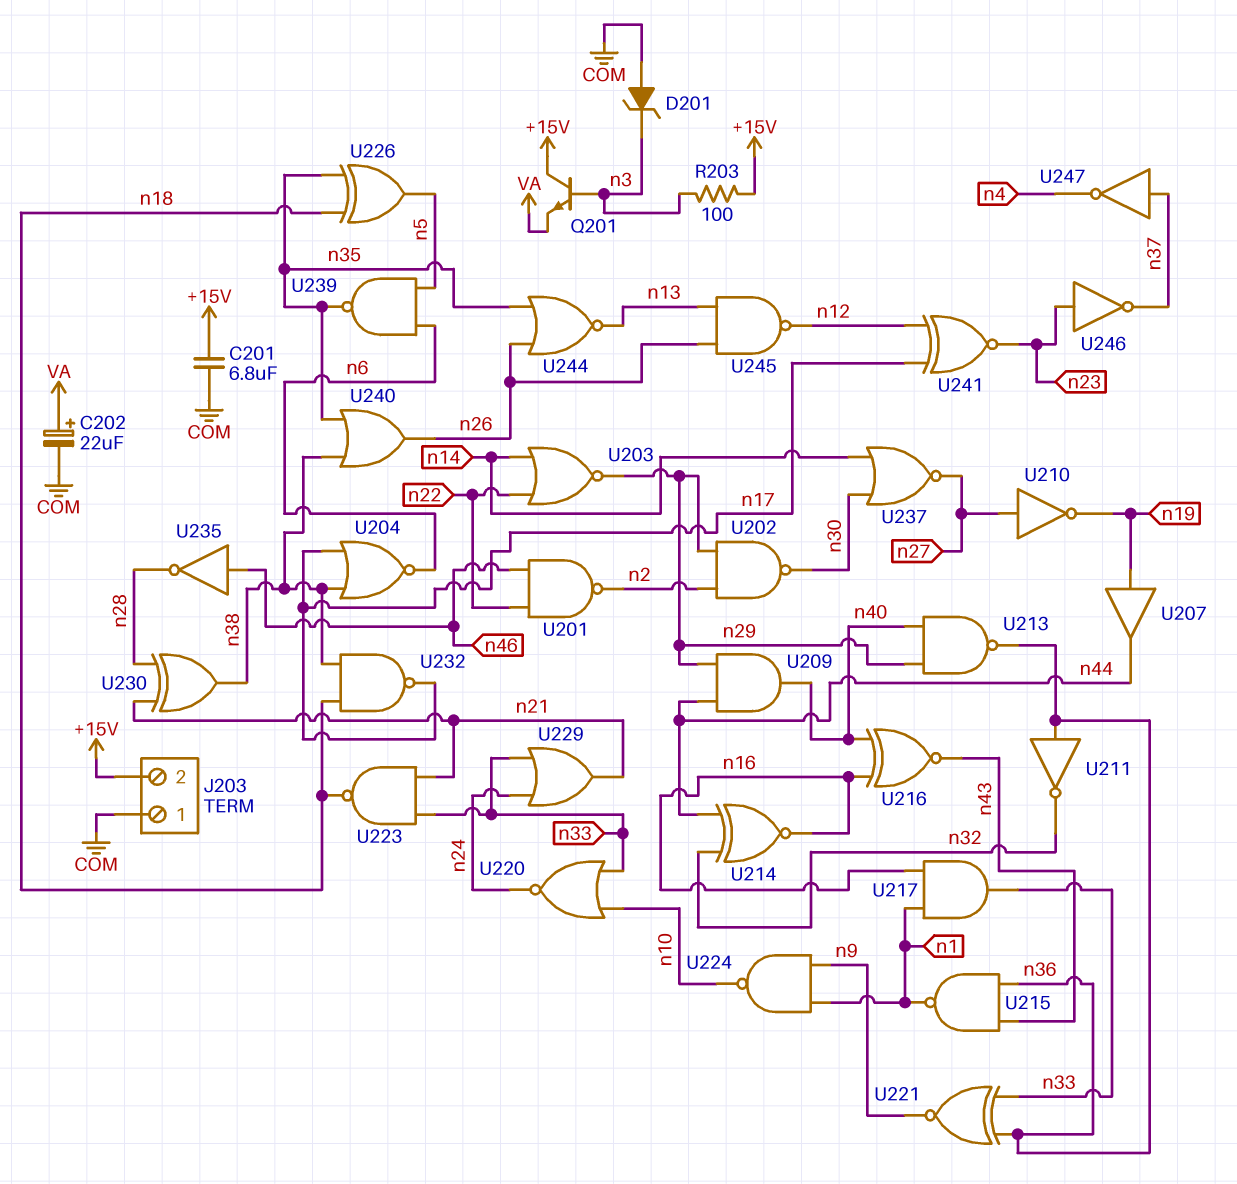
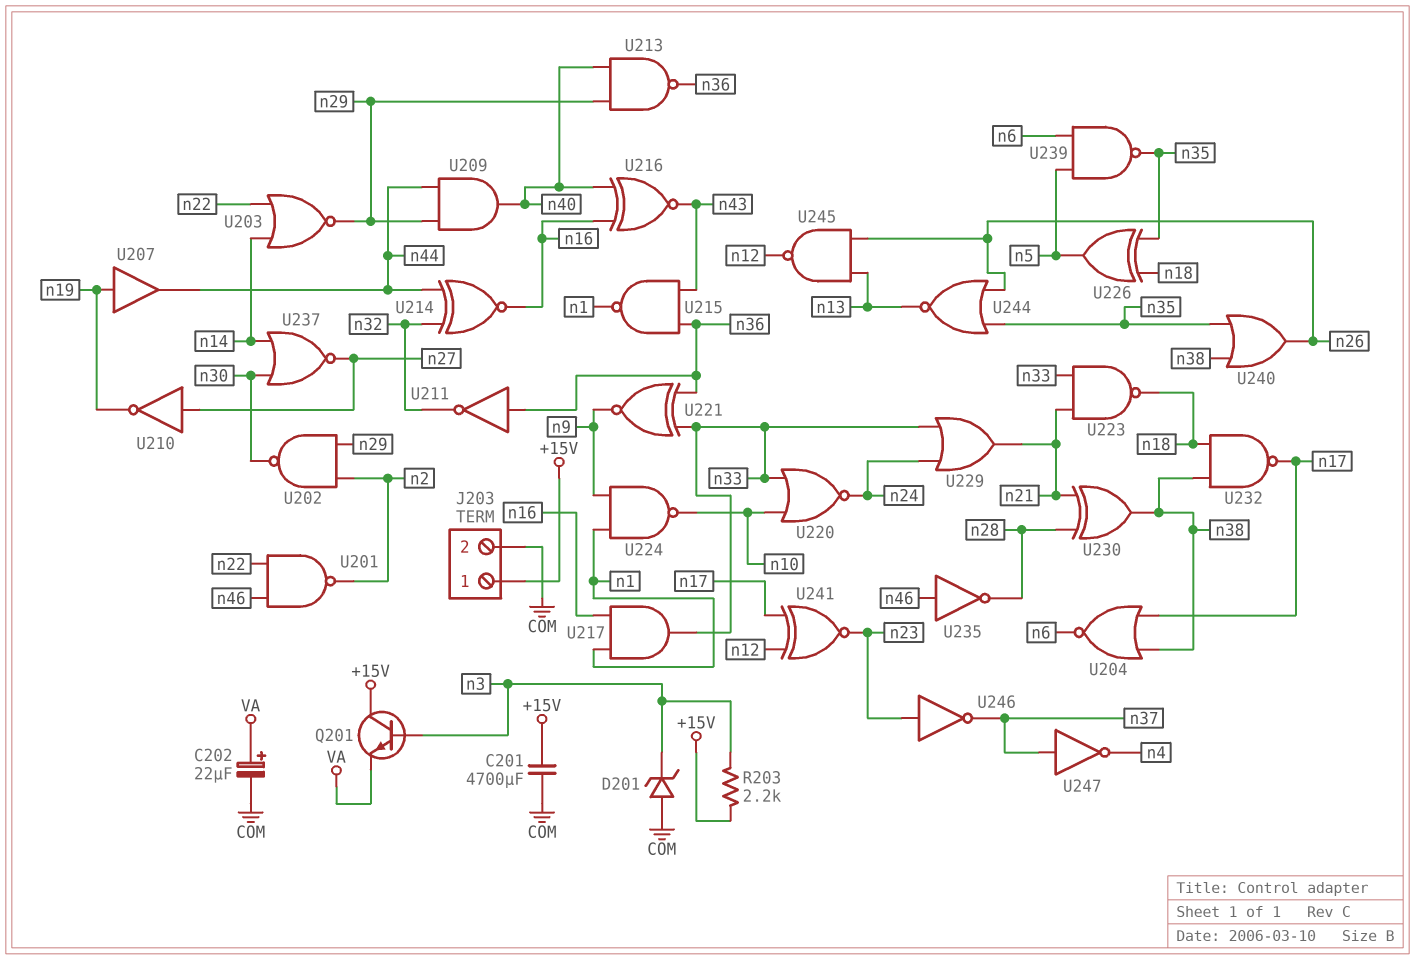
C201: 6.8uF (+15V, COM) -> 4700uF (+15V, COM)
J203 pin 1: COM -> +15V
J203 pin 2: +15V -> COM
R203: 100 (+15V, n3) -> 2.2k (+15V, n3)

